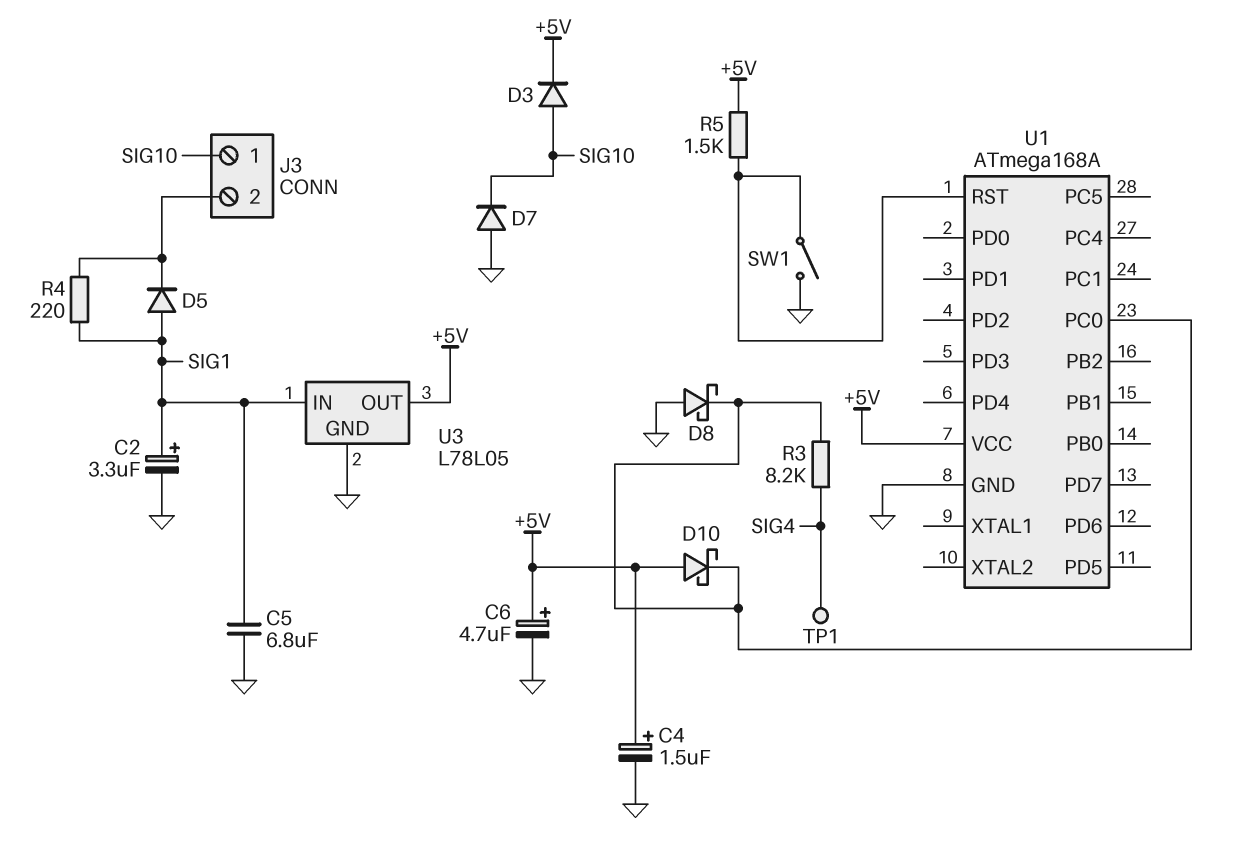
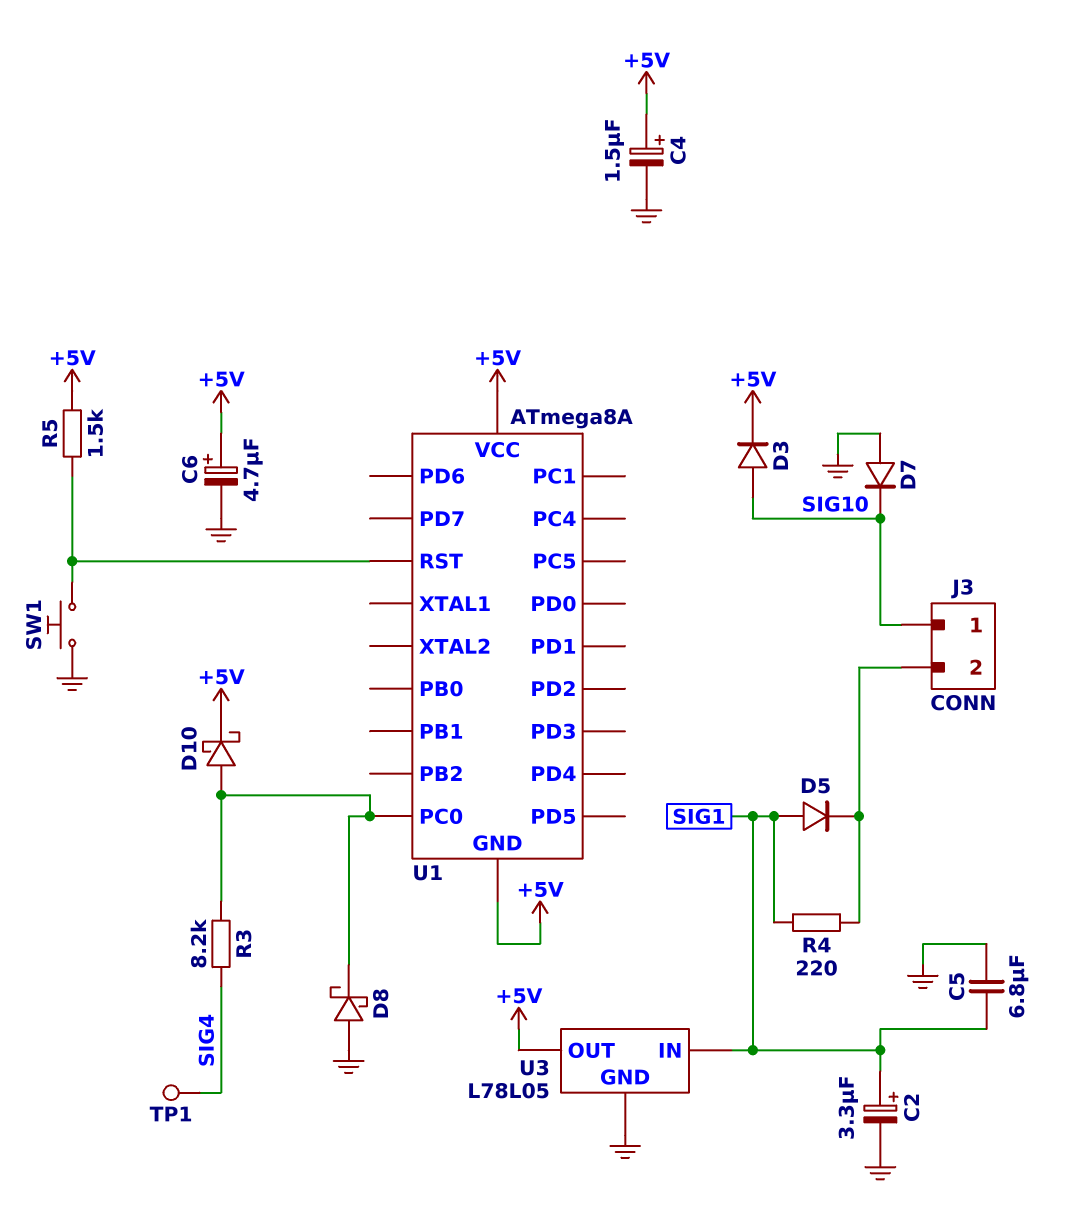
D10: schottky (A +5V, K U1/PC0) -> schottky (A U1/PC0, K +5V)
SW1: switch (GND, U1/RST) -> button (GND, U1/RST)
U1: ATmega168A -> ATmega8A
U1 pin GND: GND -> +5V

